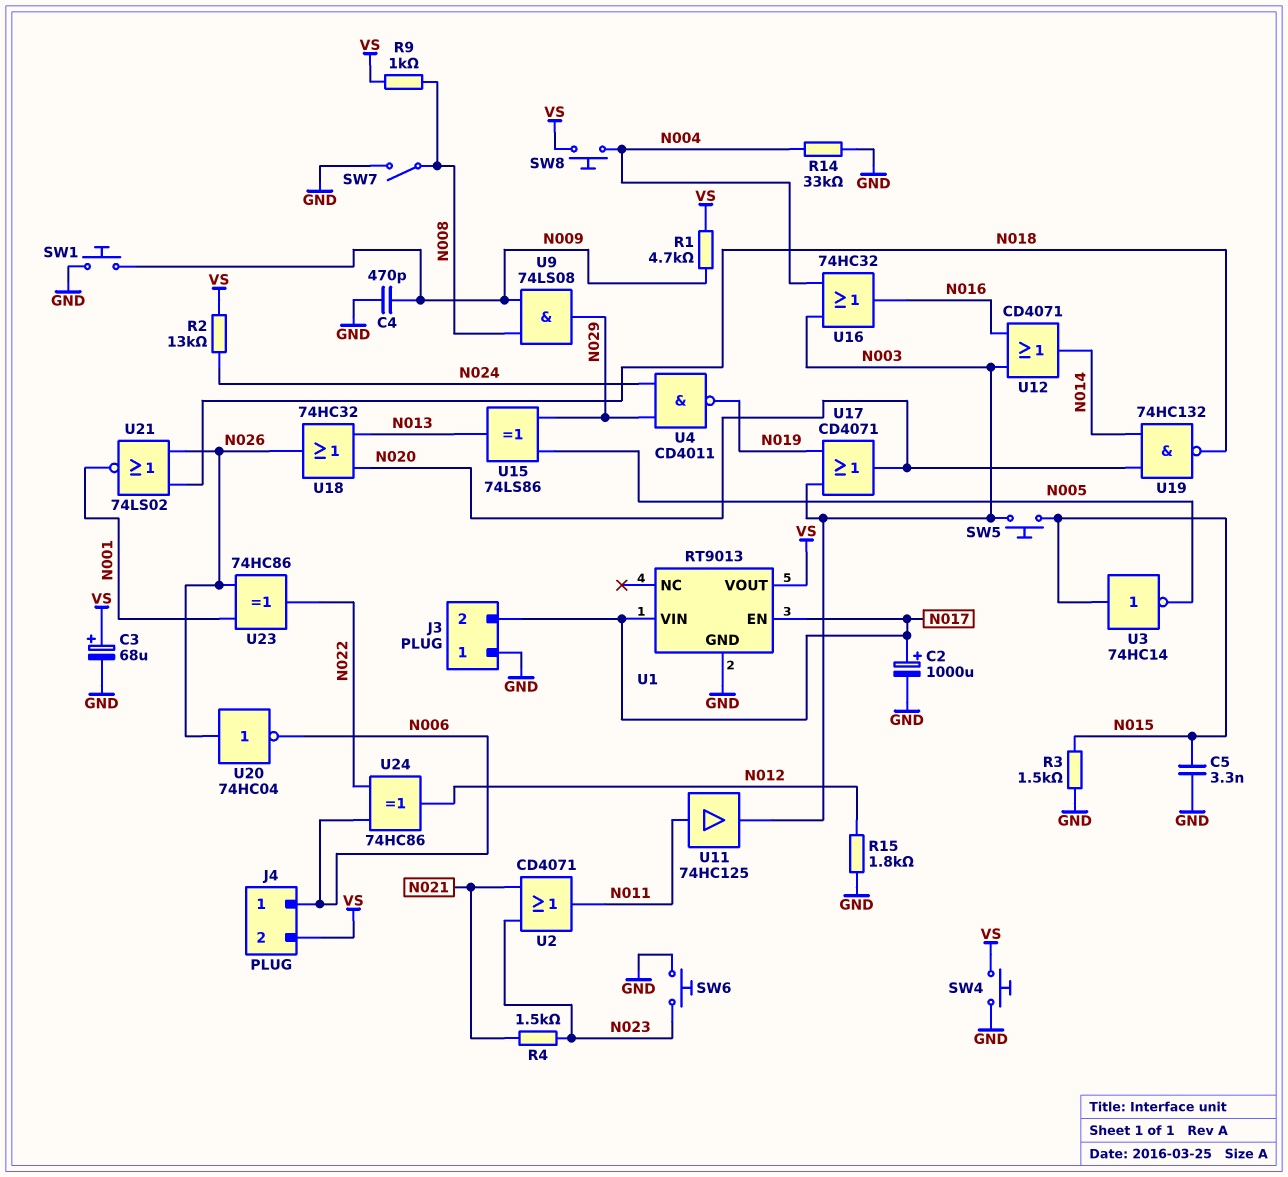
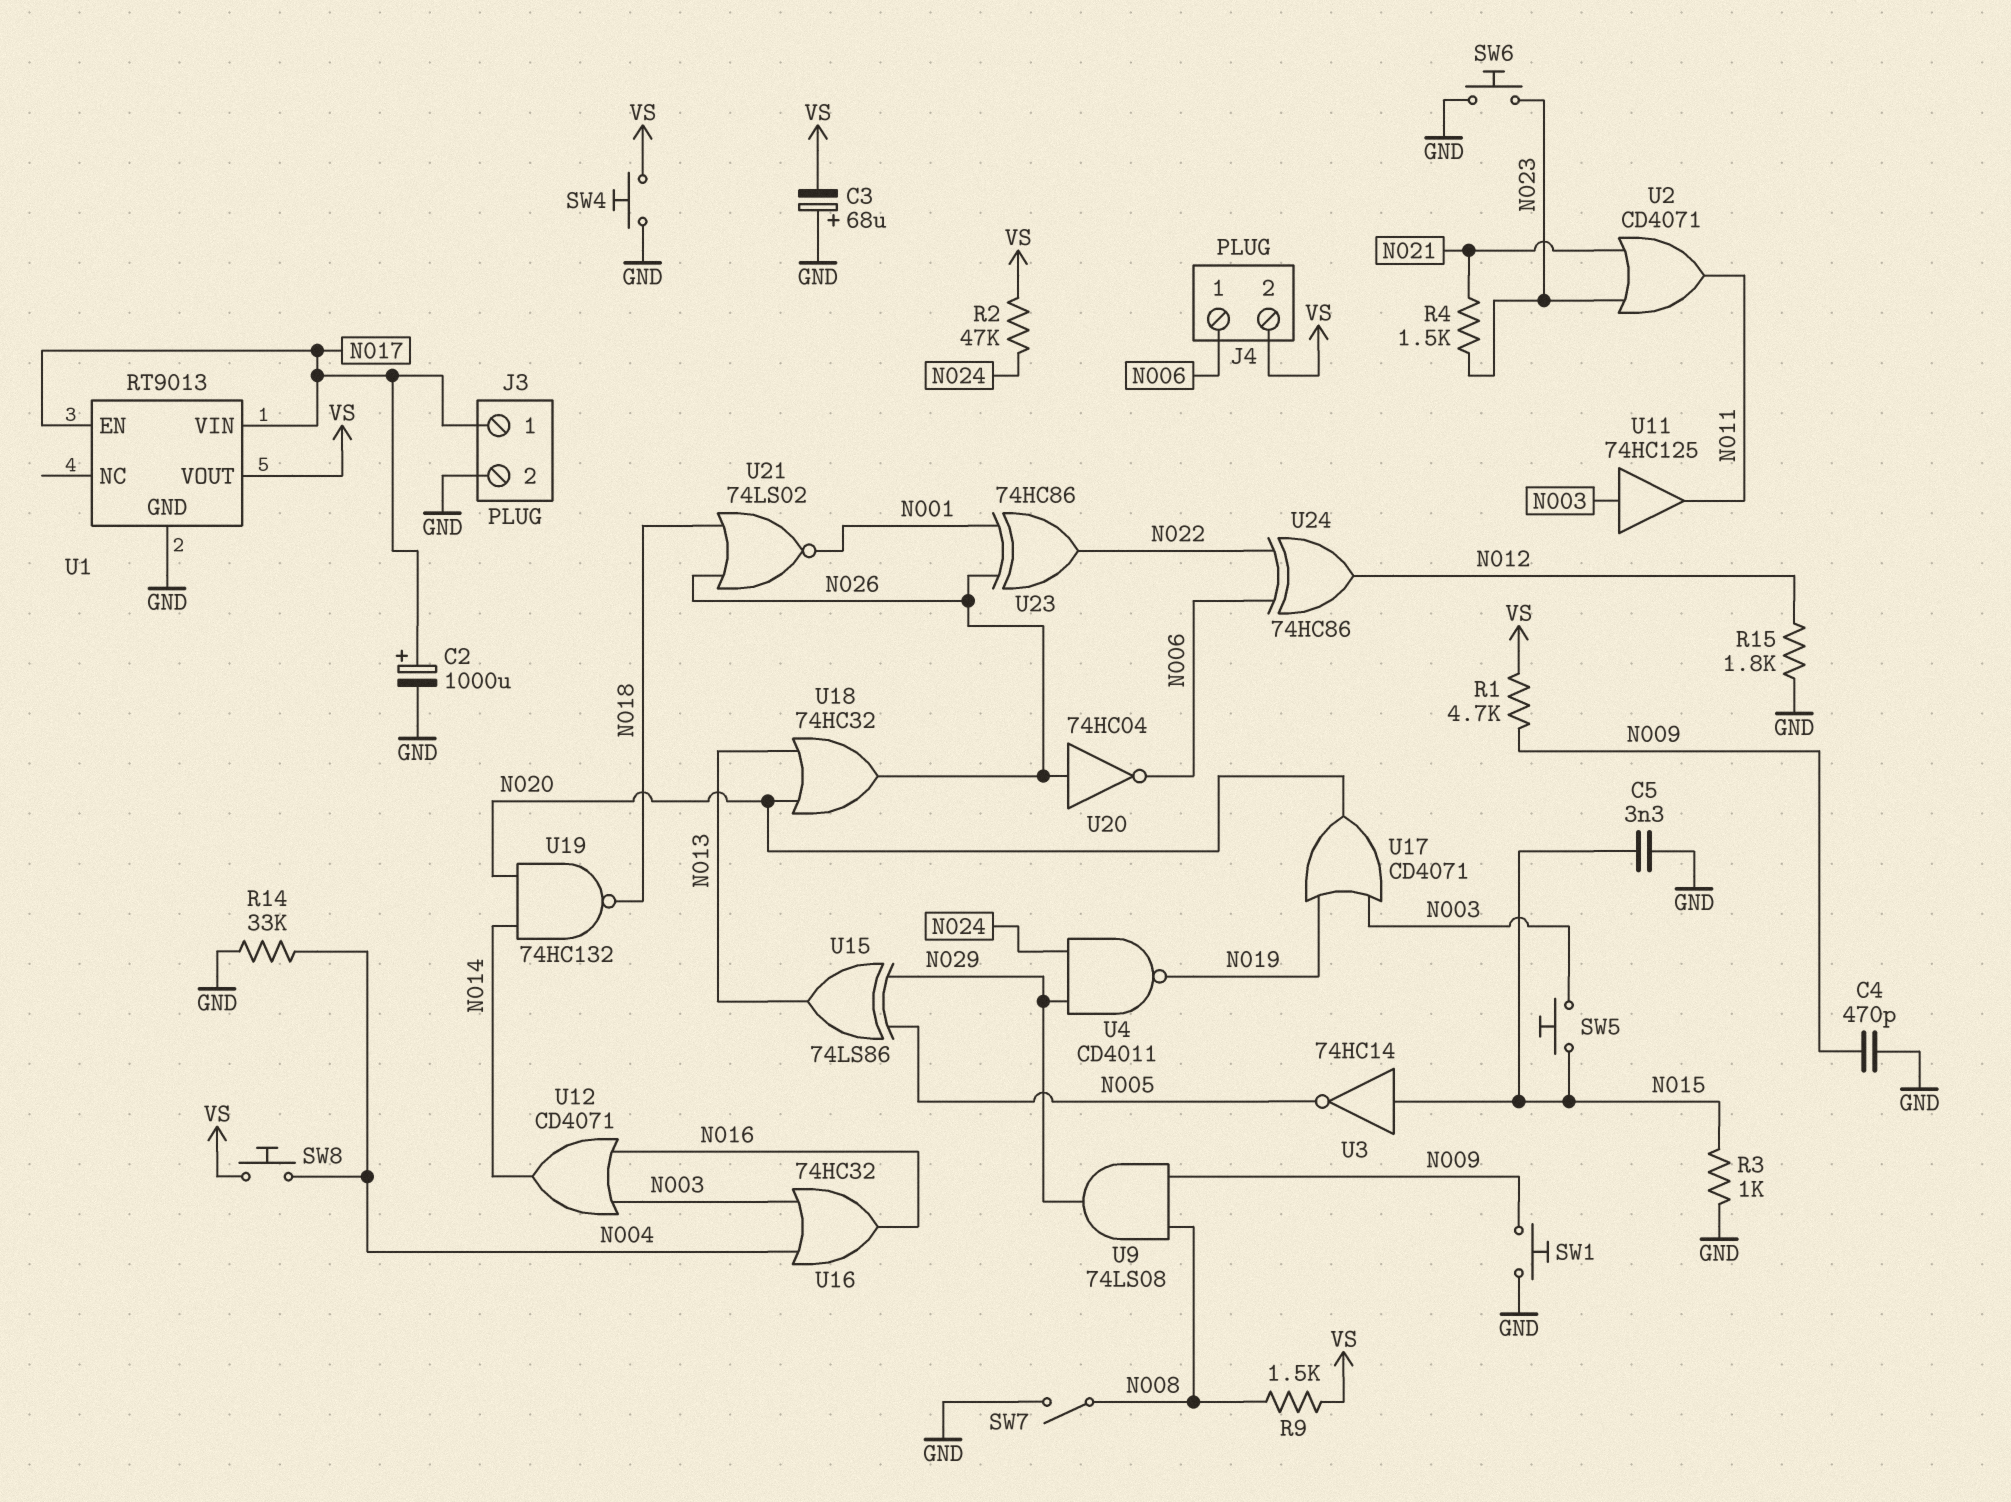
C3: 68uF (plus VS, minus GND) -> 68uF (plus GND, minus VS)
J3 pin 1: GND -> N017
J3 pin 2: N017 -> GND
R2: 13k (N024, VS) -> 47k (N024, VS)
R3: 1.5k (GND, N015) -> 1k (GND, N015)
R9: 1k (N008, VS) -> 1.5k (N008, VS)
U11: buffer 74HC125 (in N011, out N003) -> buffer 74HC125 (in N003, out N011)

